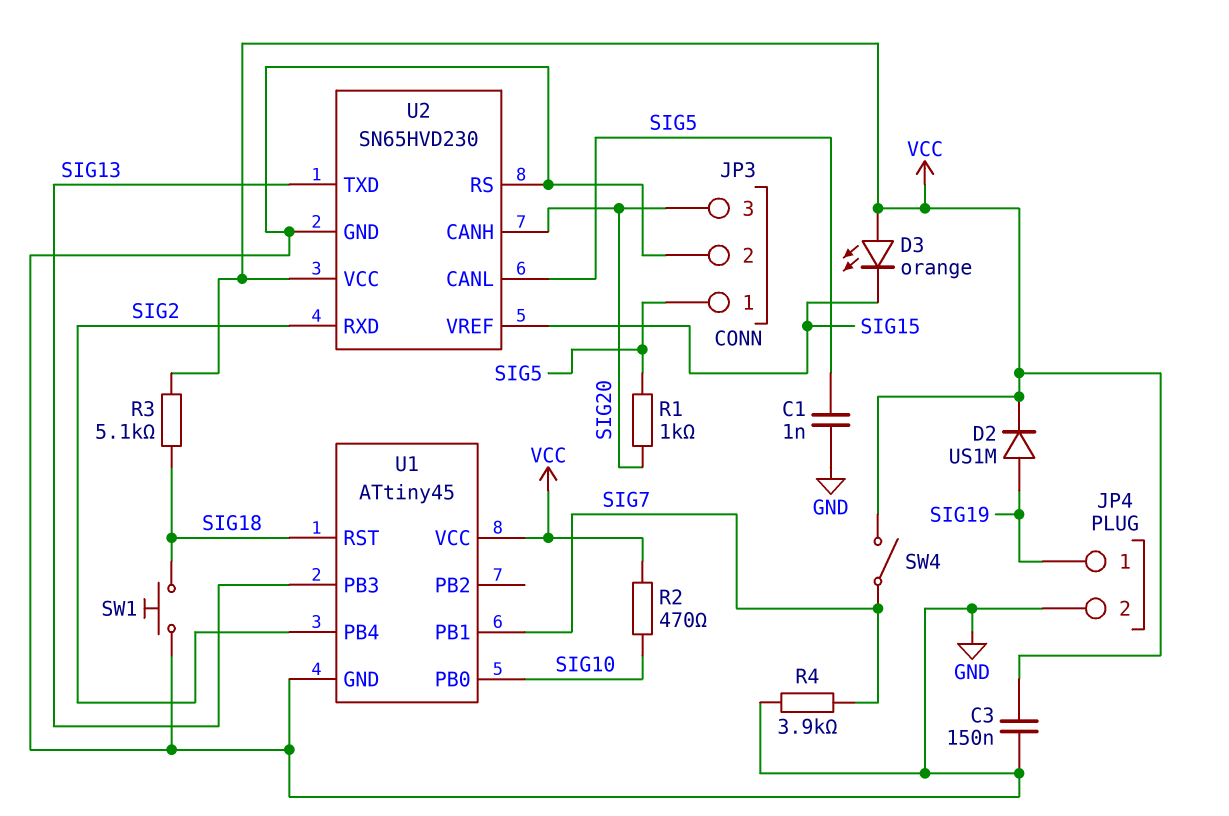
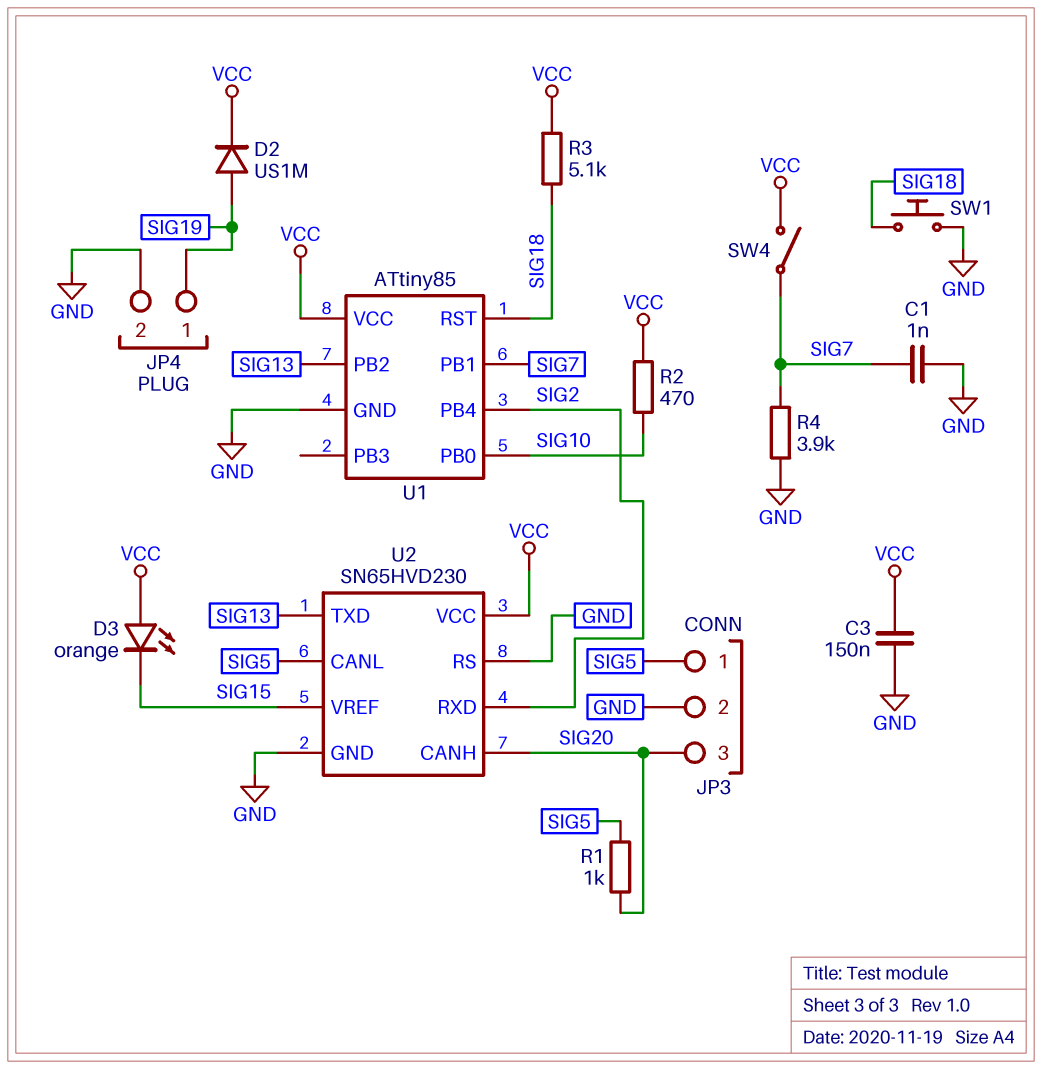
C1: 1nF (GND, SIG5) -> 1nF (GND, SIG7)
U1: ATtiny45 -> ATtiny85
U1 pin PB2: none -> SIG13
U1 pin PB3: SIG13 -> none

